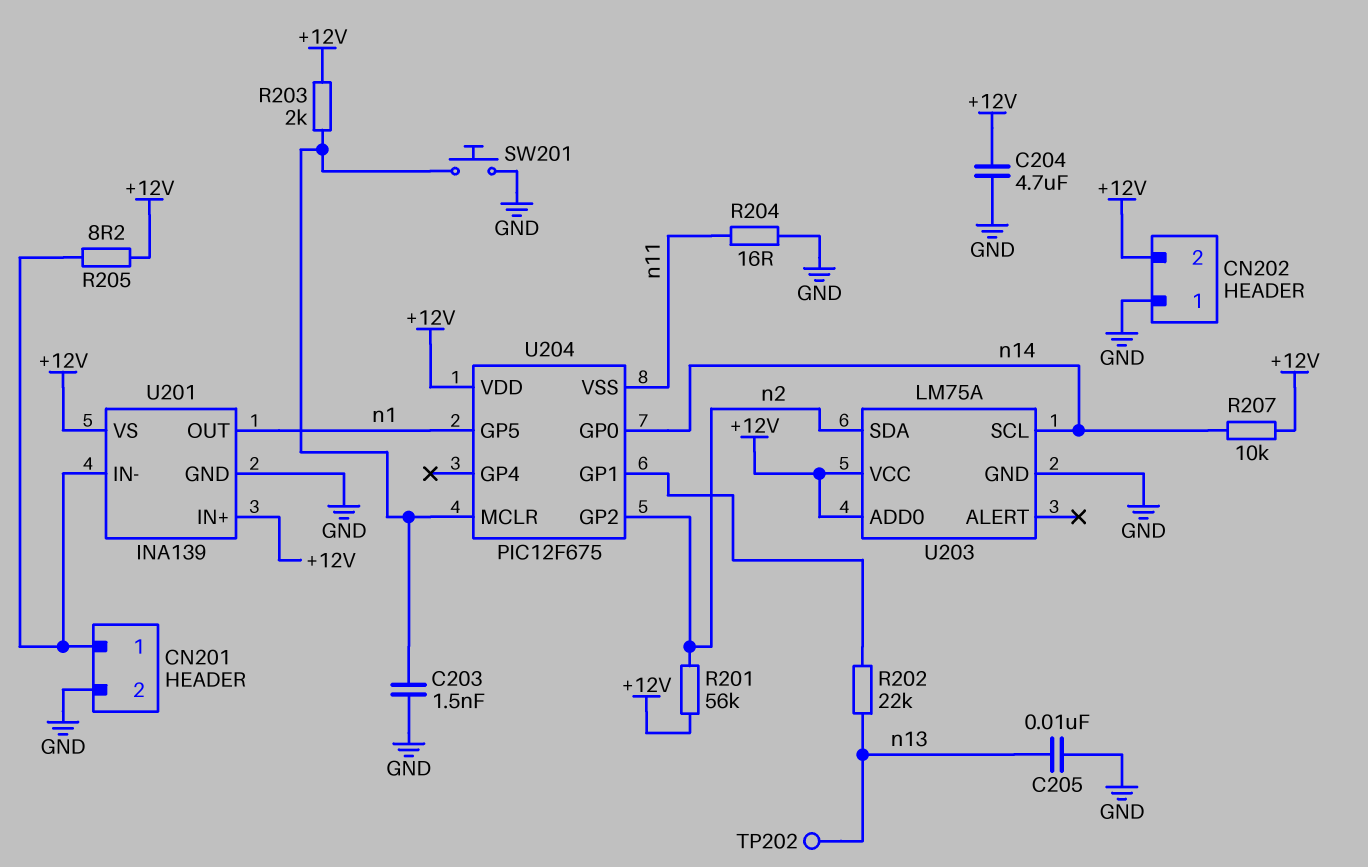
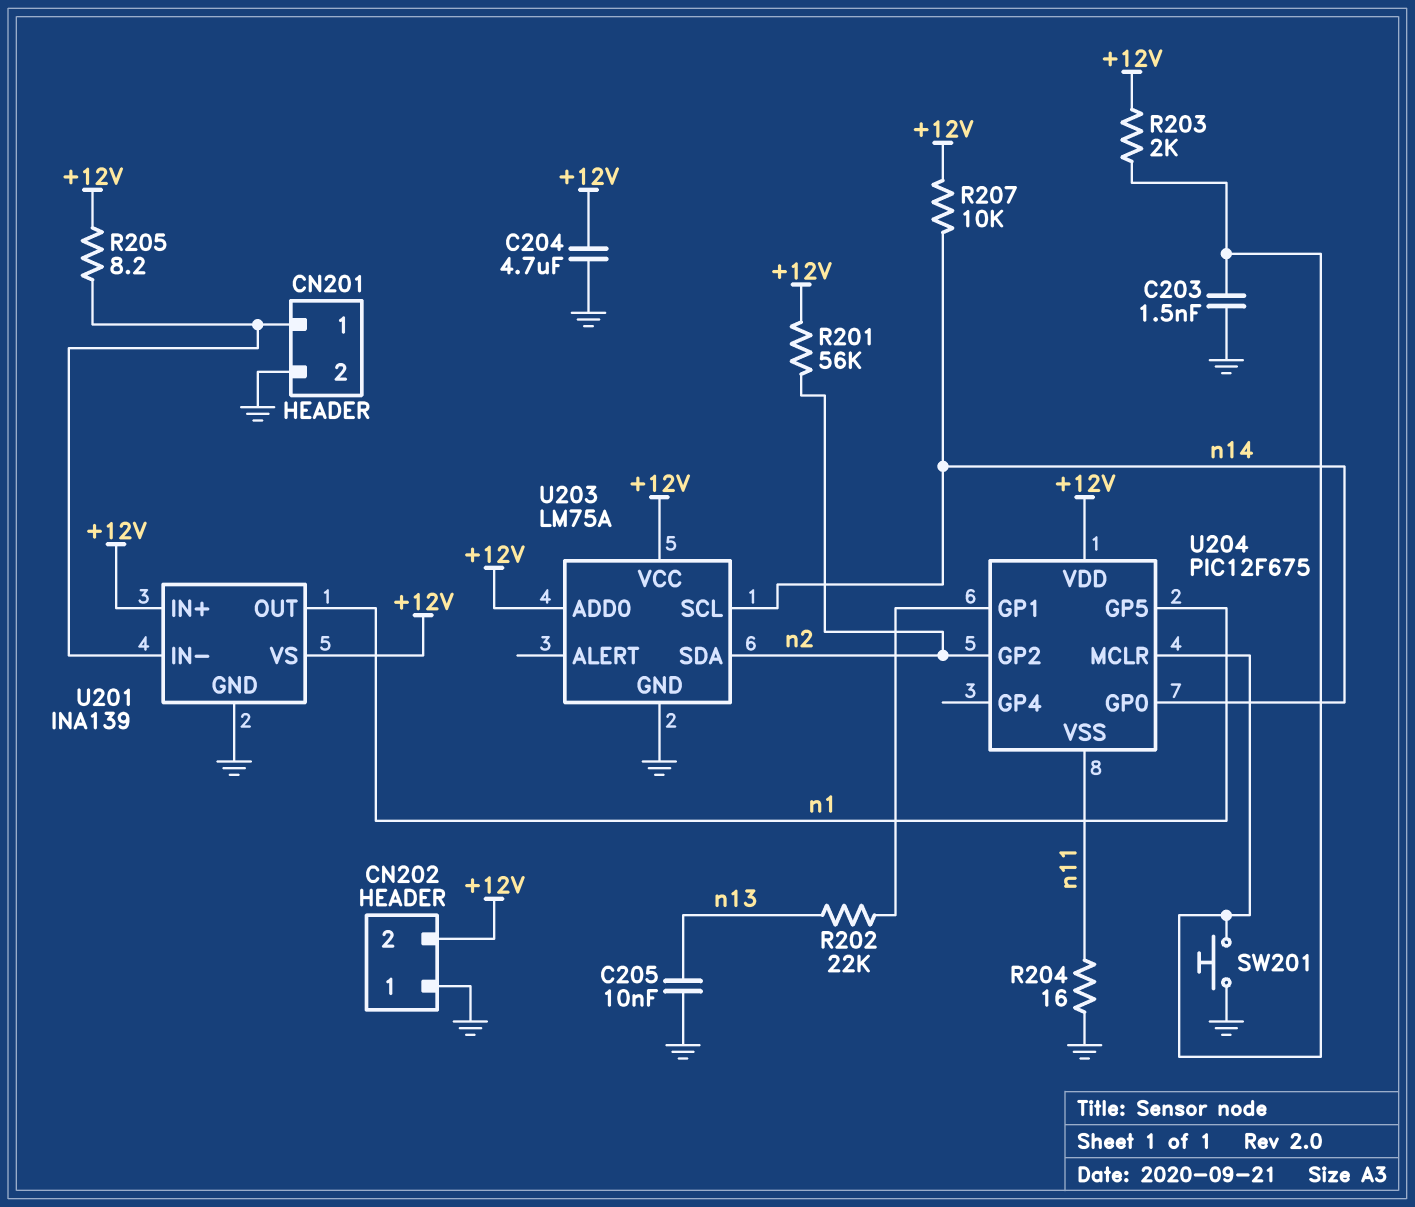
TP202: test point (n13) -> none

